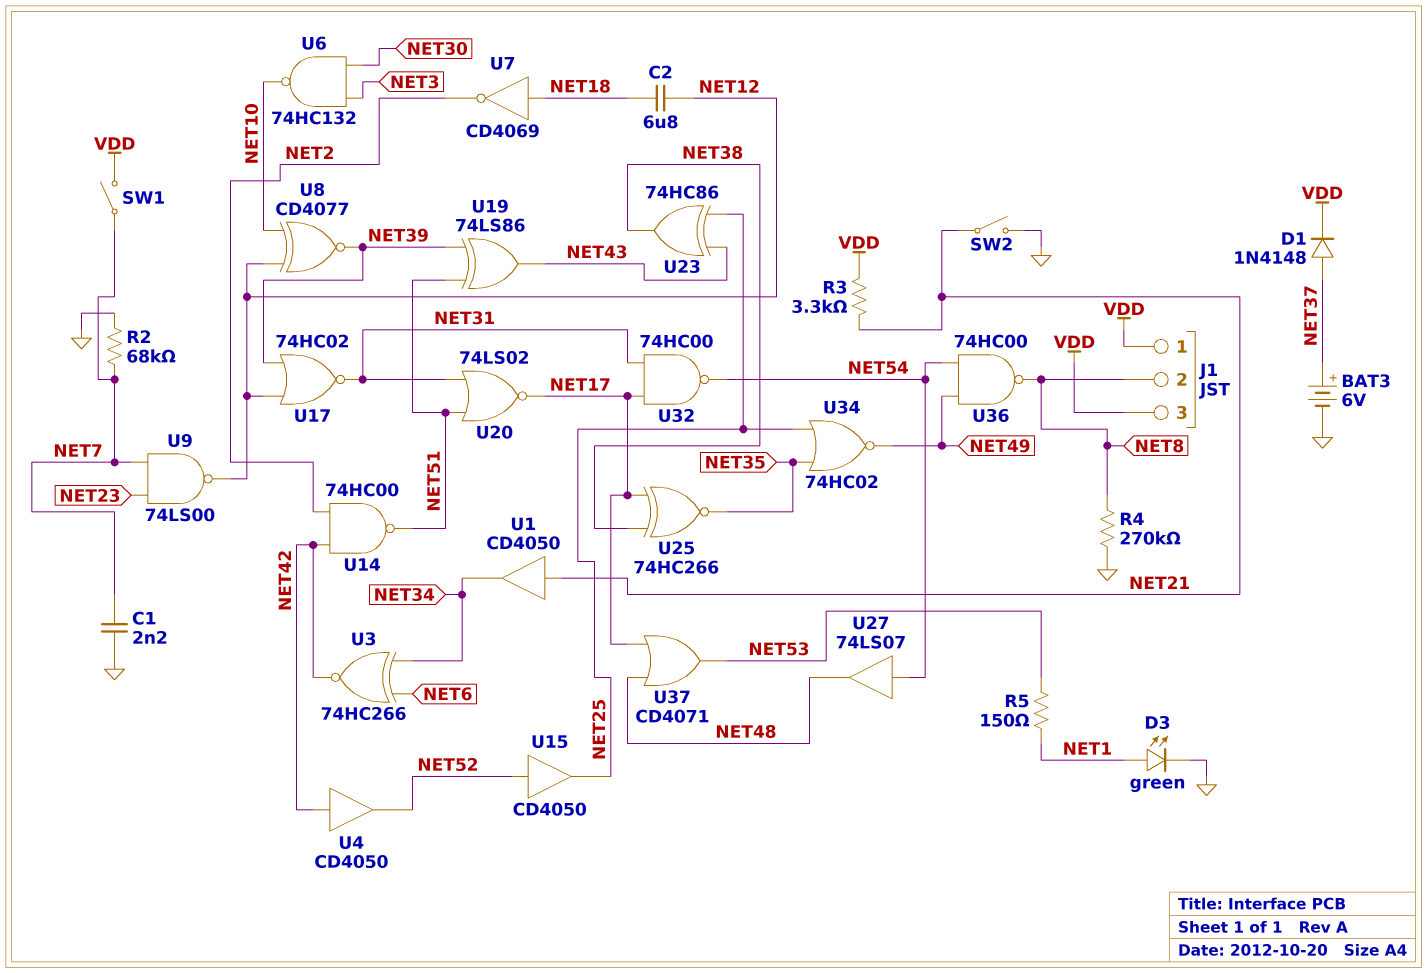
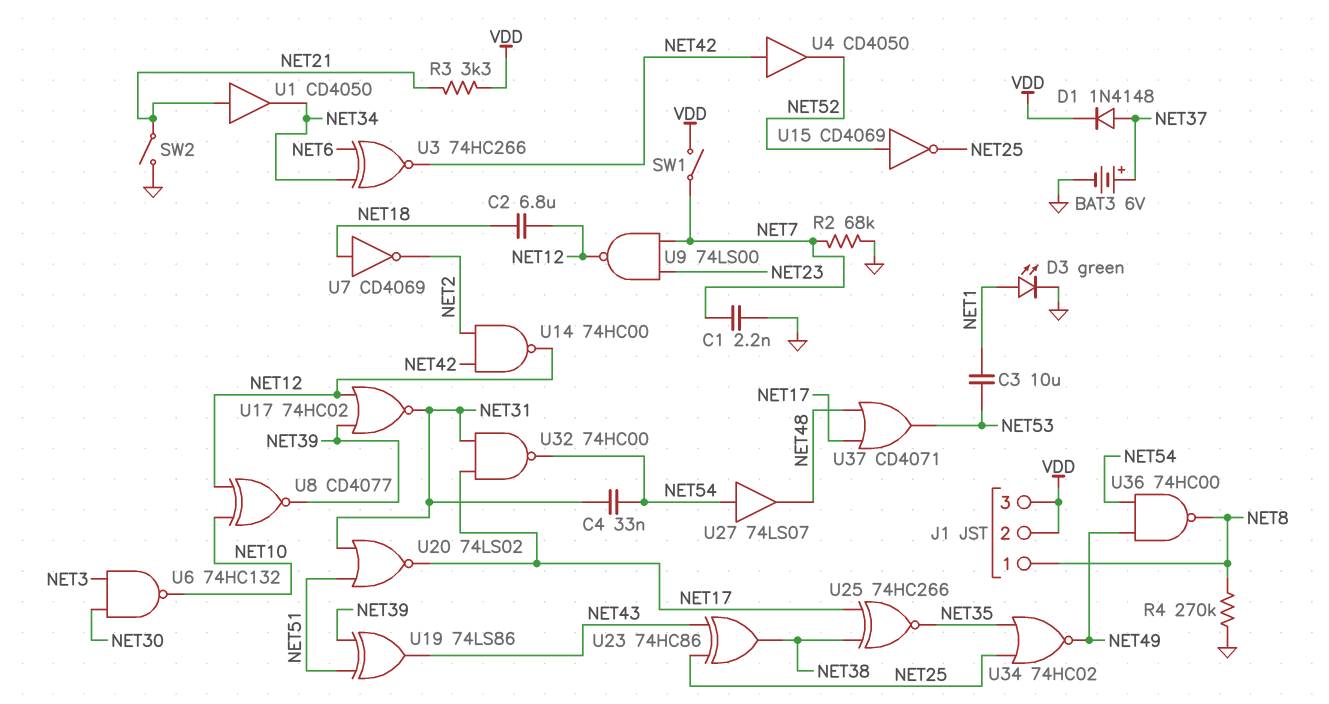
C3: none -> 10uF (NET1, NET53)
C4: none -> 33nF (NET31, NET54)
J1 pin 1: VDD -> NET8
J1 pin 2: NET8 -> VDD
R5: 150 (NET1, NET53) -> none
U14: NAND 74HC00 (in NET2, in NET42, out NET51) -> NAND 74HC00 (in NET2, in NET42, out NET12)
U15: buffer CD4050 (in NET52, out NET25) -> NOT CD4069 (in NET52, out NET25)

